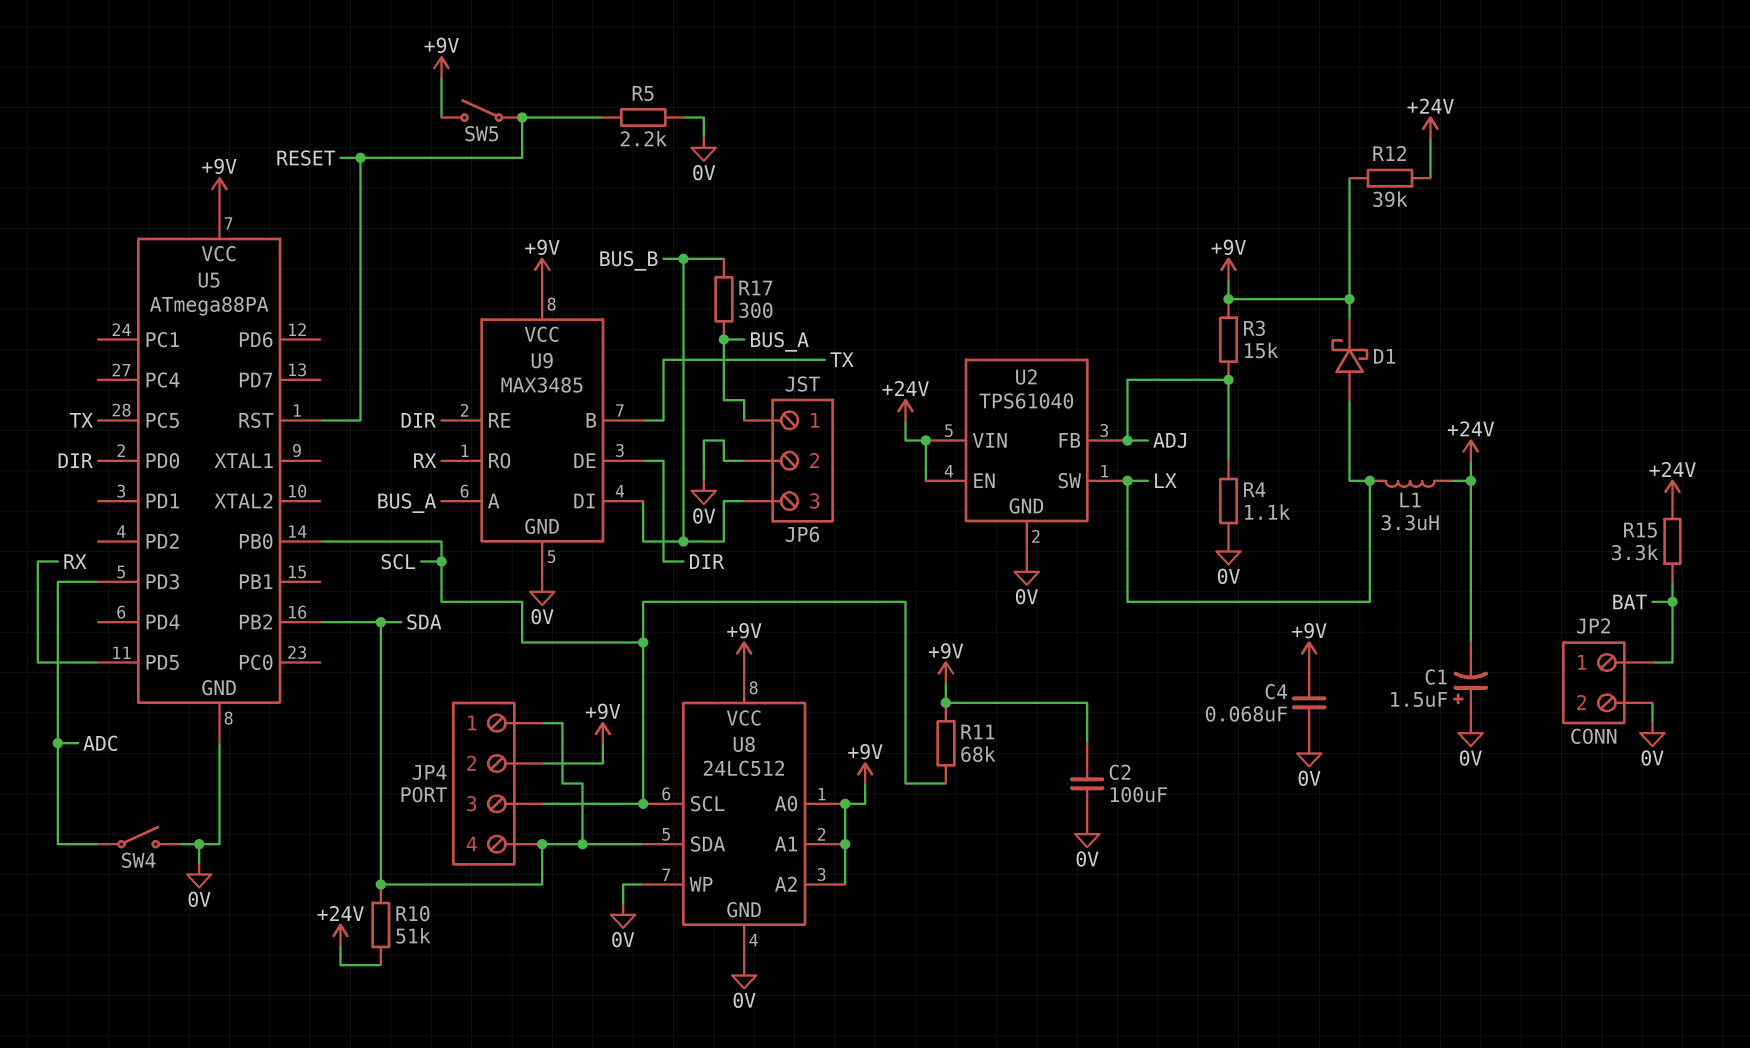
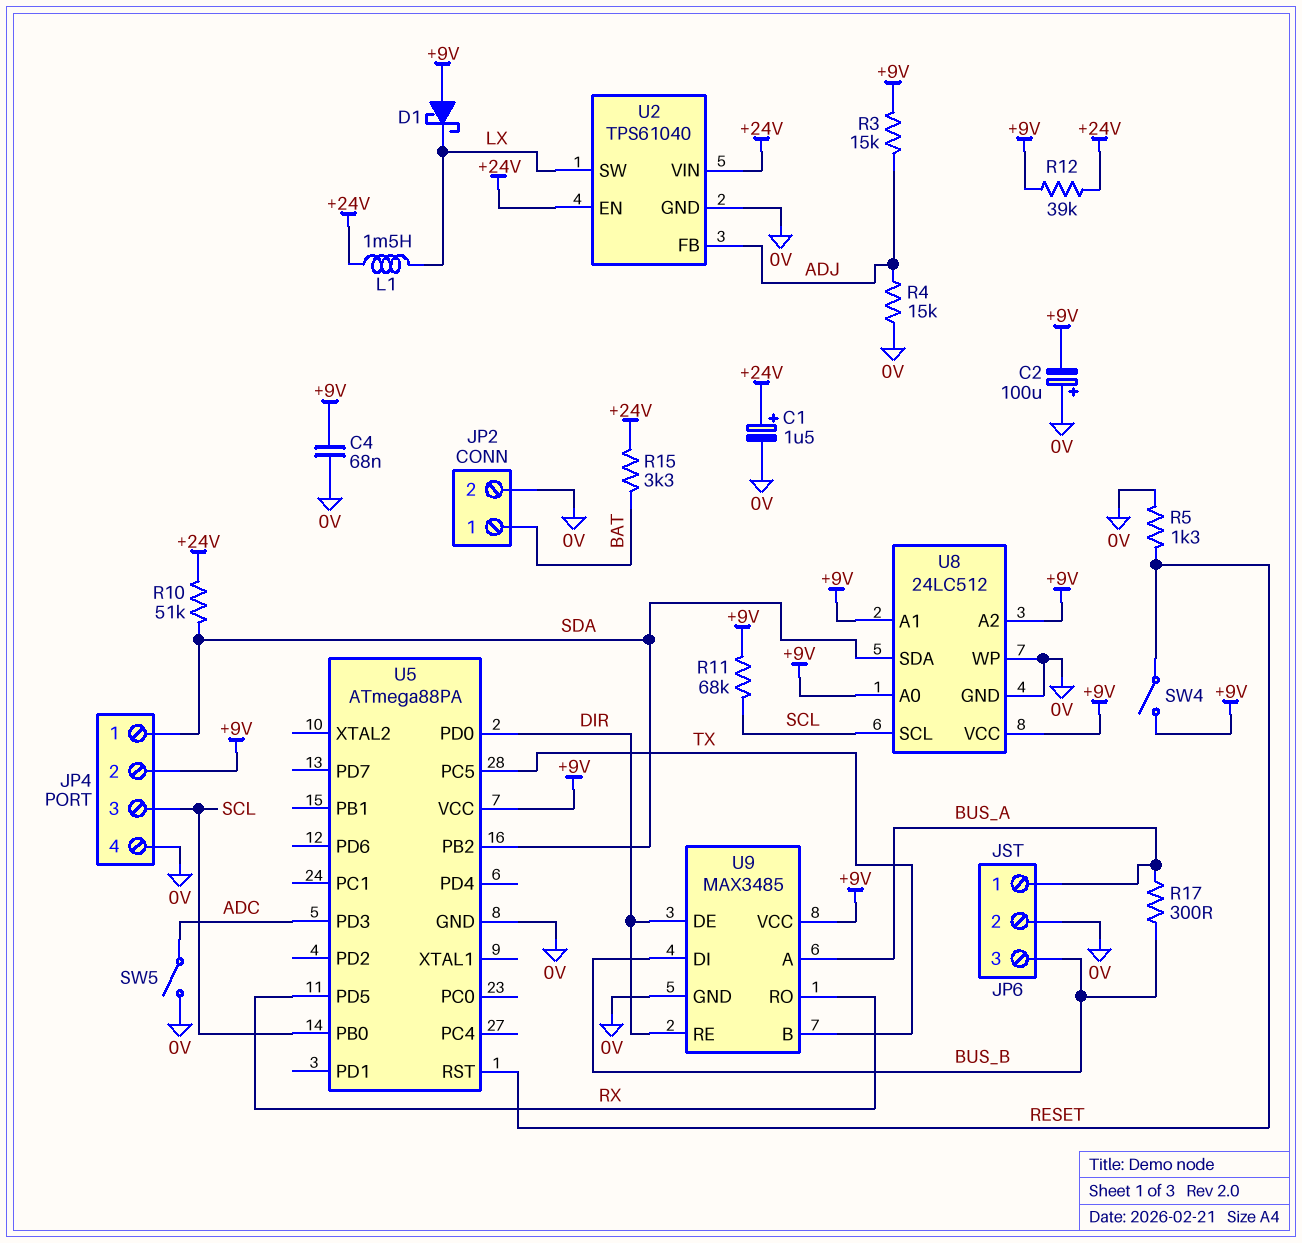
C1: 1.5uF (plus 0V, minus +24V) -> 1.5uF (plus +24V, minus 0V)
C2: 100uF (+9V, 0V) -> 100uF (plus 0V, minus +9V)
D1: schottky (A LX, K +9V) -> schottky (A +9V, K LX)
JP4 pin 4: SDA -> 0V
L1: 3.3uH (+24V, LX) -> 1.5mH (+24V, LX)
R4: 1.1k (0V, ADJ) -> 15k (0V, ADJ)
R5: 2.2k (0V, RESET) -> 1.3k (0V, RESET)
SW4: switch (0V, ADC) -> switch (+9V, RESET)
SW5: switch (+9V, RESET) -> switch (0V, ADC)

